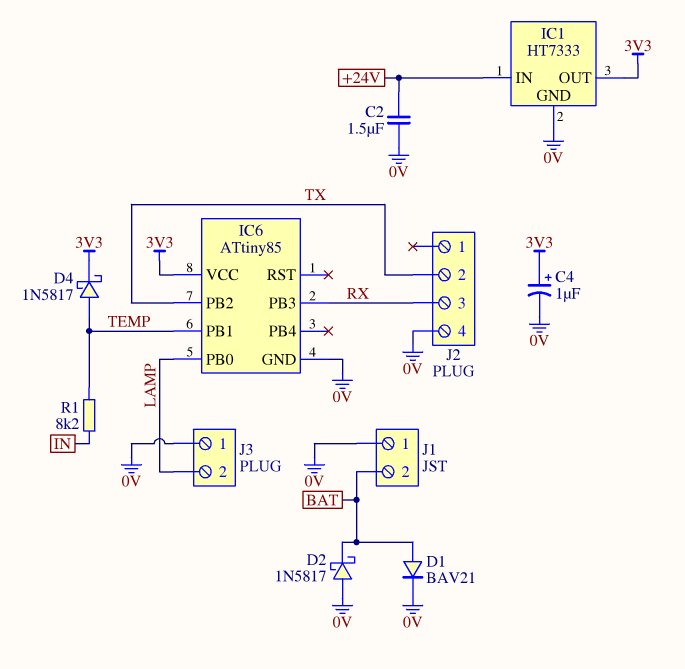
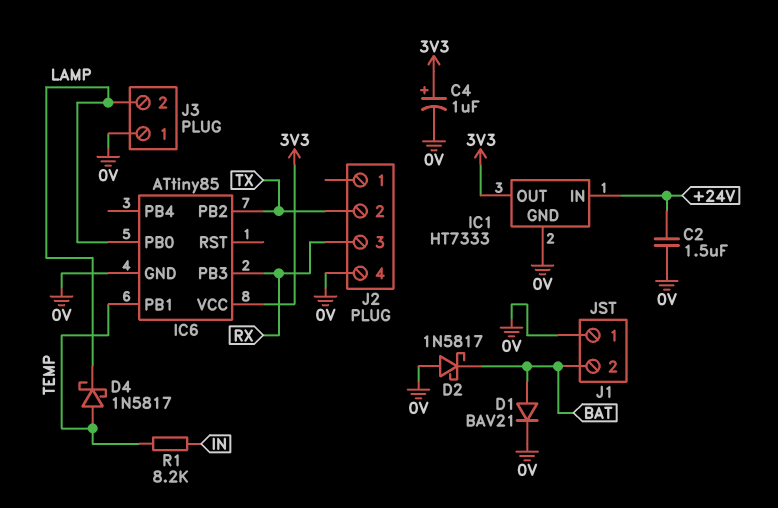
D4: schottky 1N5817 (A TEMP, K 3V3) -> schottky 1N5817 (A TEMP, K LAMP)

